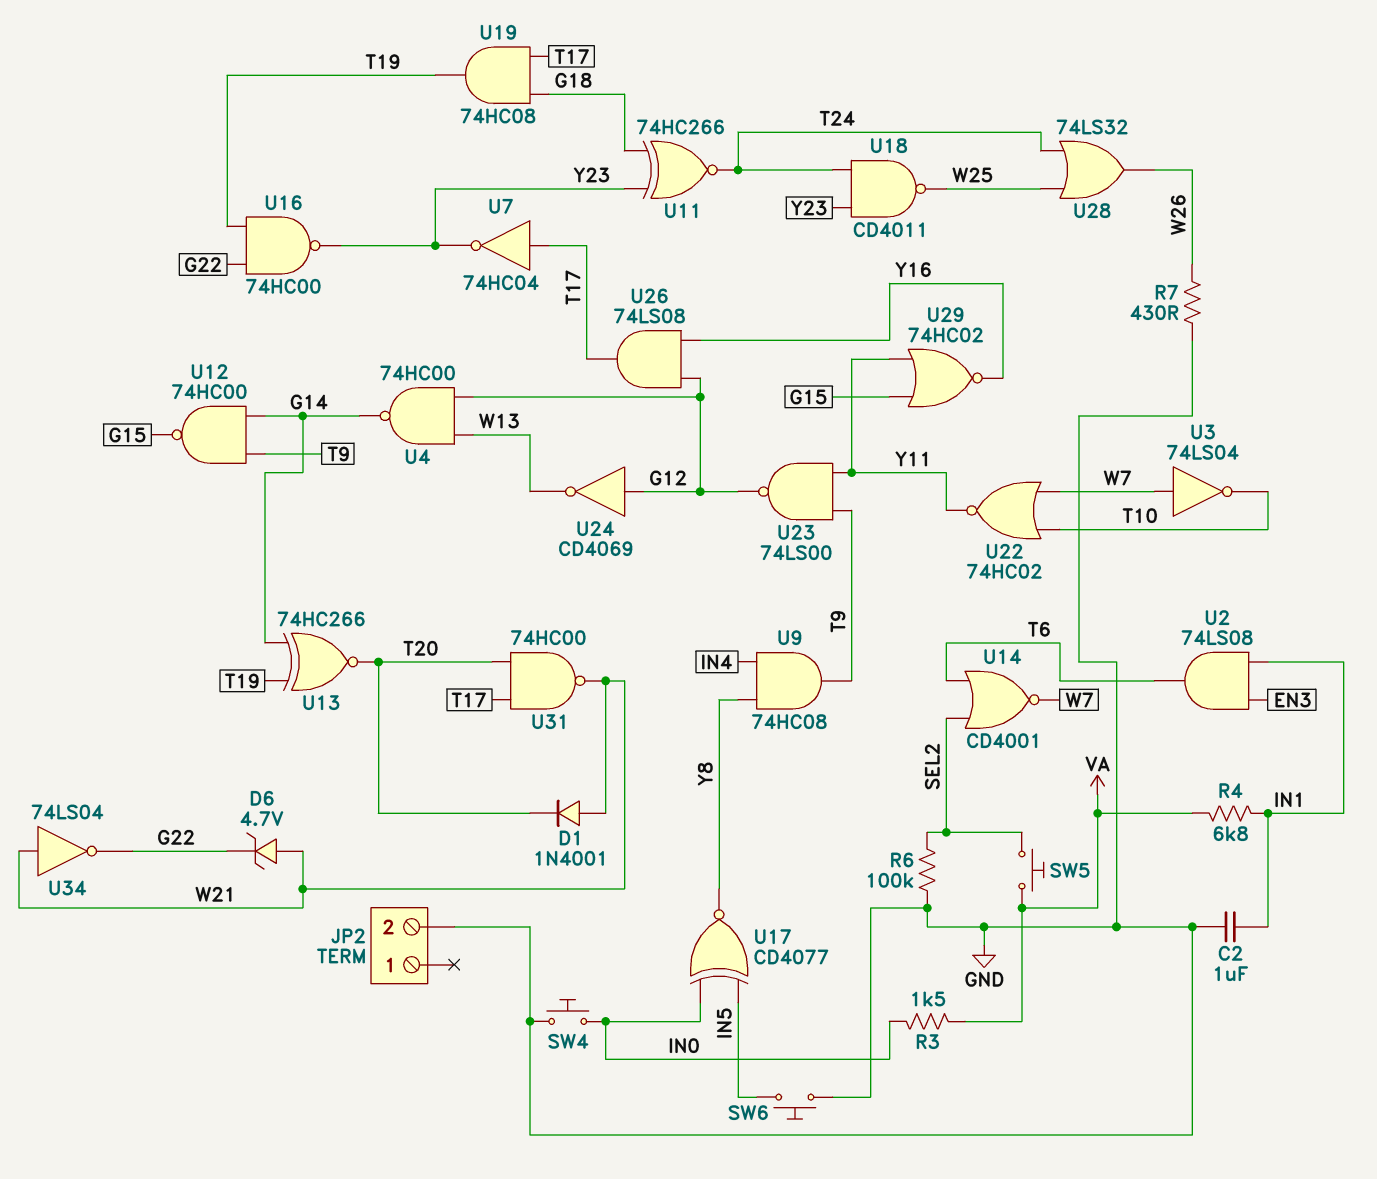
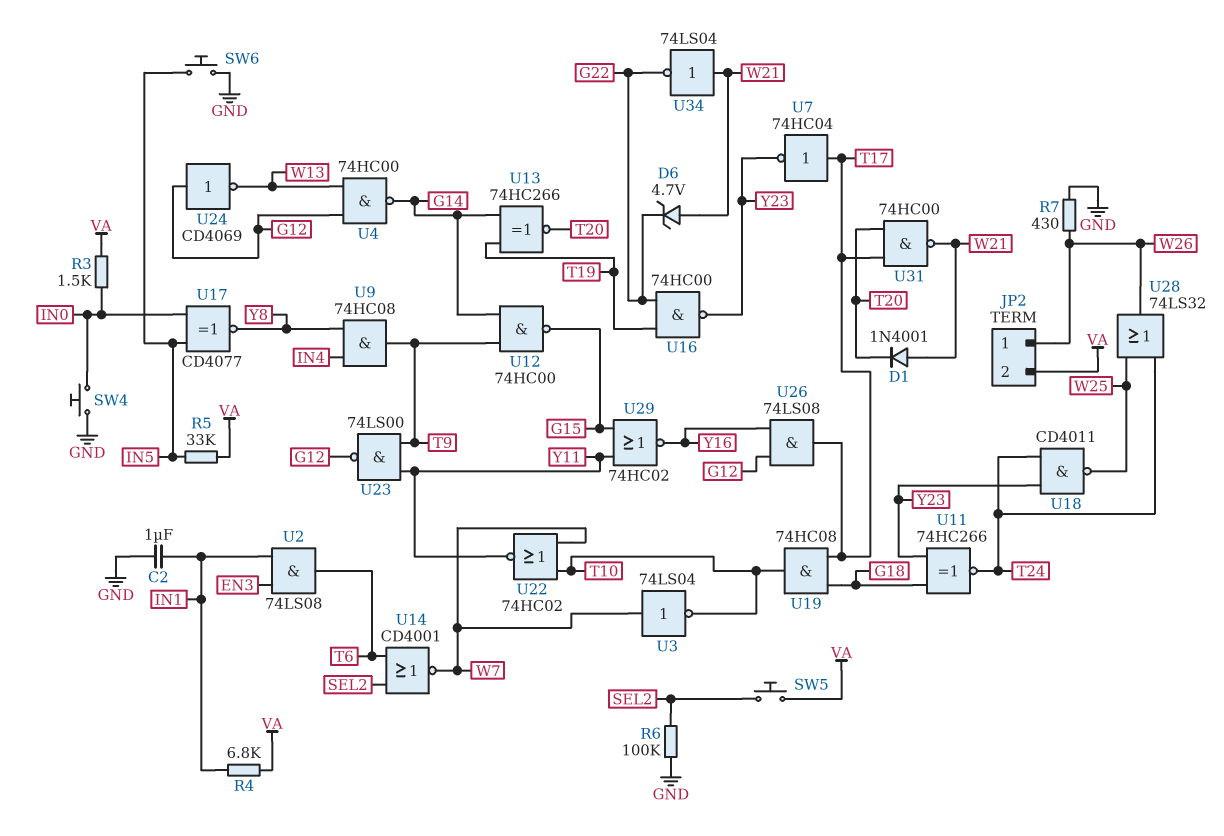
JP2 pin 1: none -> W26
JP2 pin 2: GND -> VA
R5: none -> 33k (IN5, VA)
U19: AND 74HC08 (in G18, in T17, out T19) -> AND 74HC08 (in G18, in T17, out T10)

